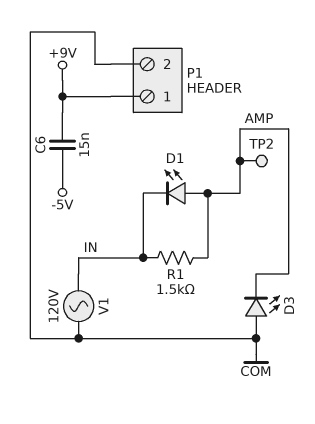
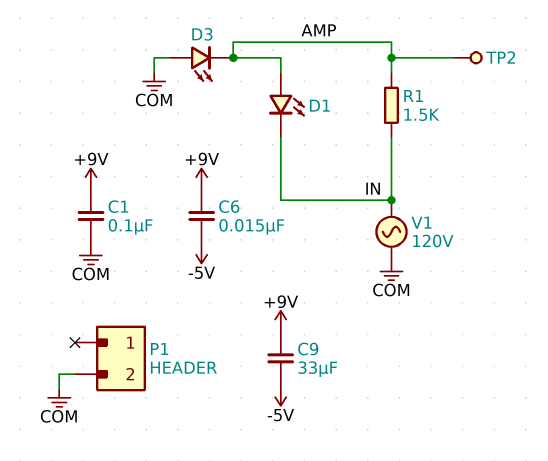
C1: none -> 100nF (+9V, COM)
C9: none -> 33uF (+9V, -5V)
P1 pin 1: +9V -> none

